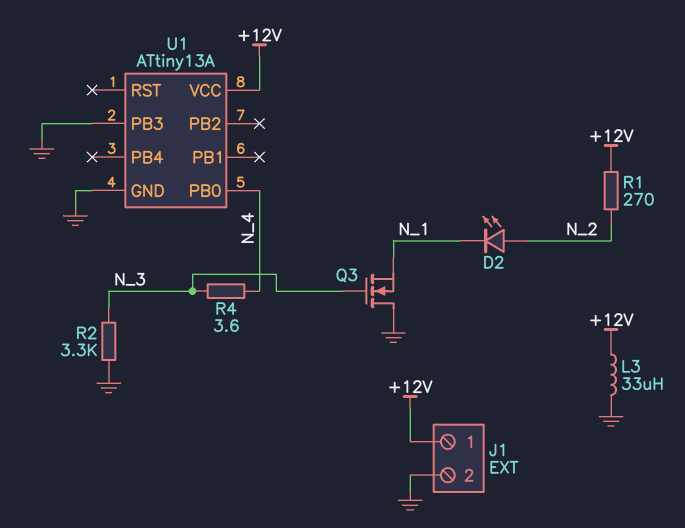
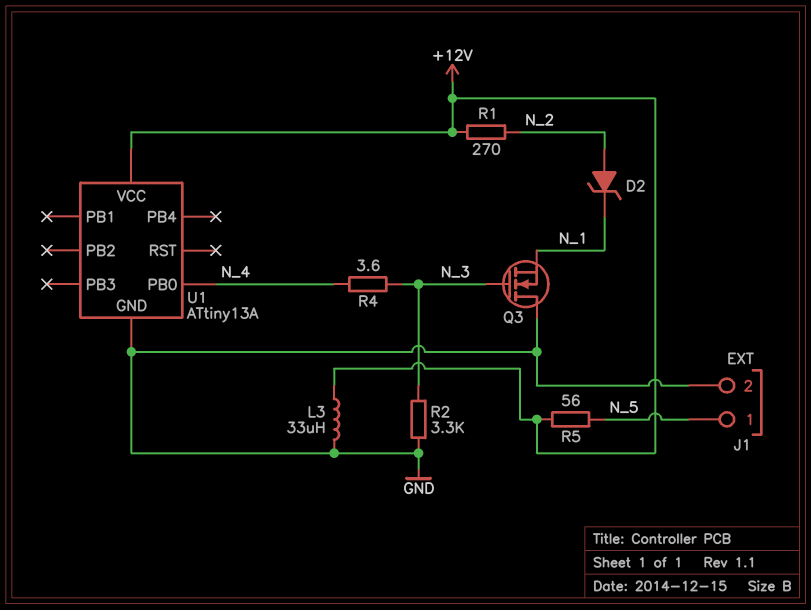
D2: LED (A N_2, K N_1) -> zener (A N_2, K N_1)
J1 pin 1: +12V -> N_5
R5: none -> 56 (+12V, N_5)
U1 pin PB3: GND -> none

